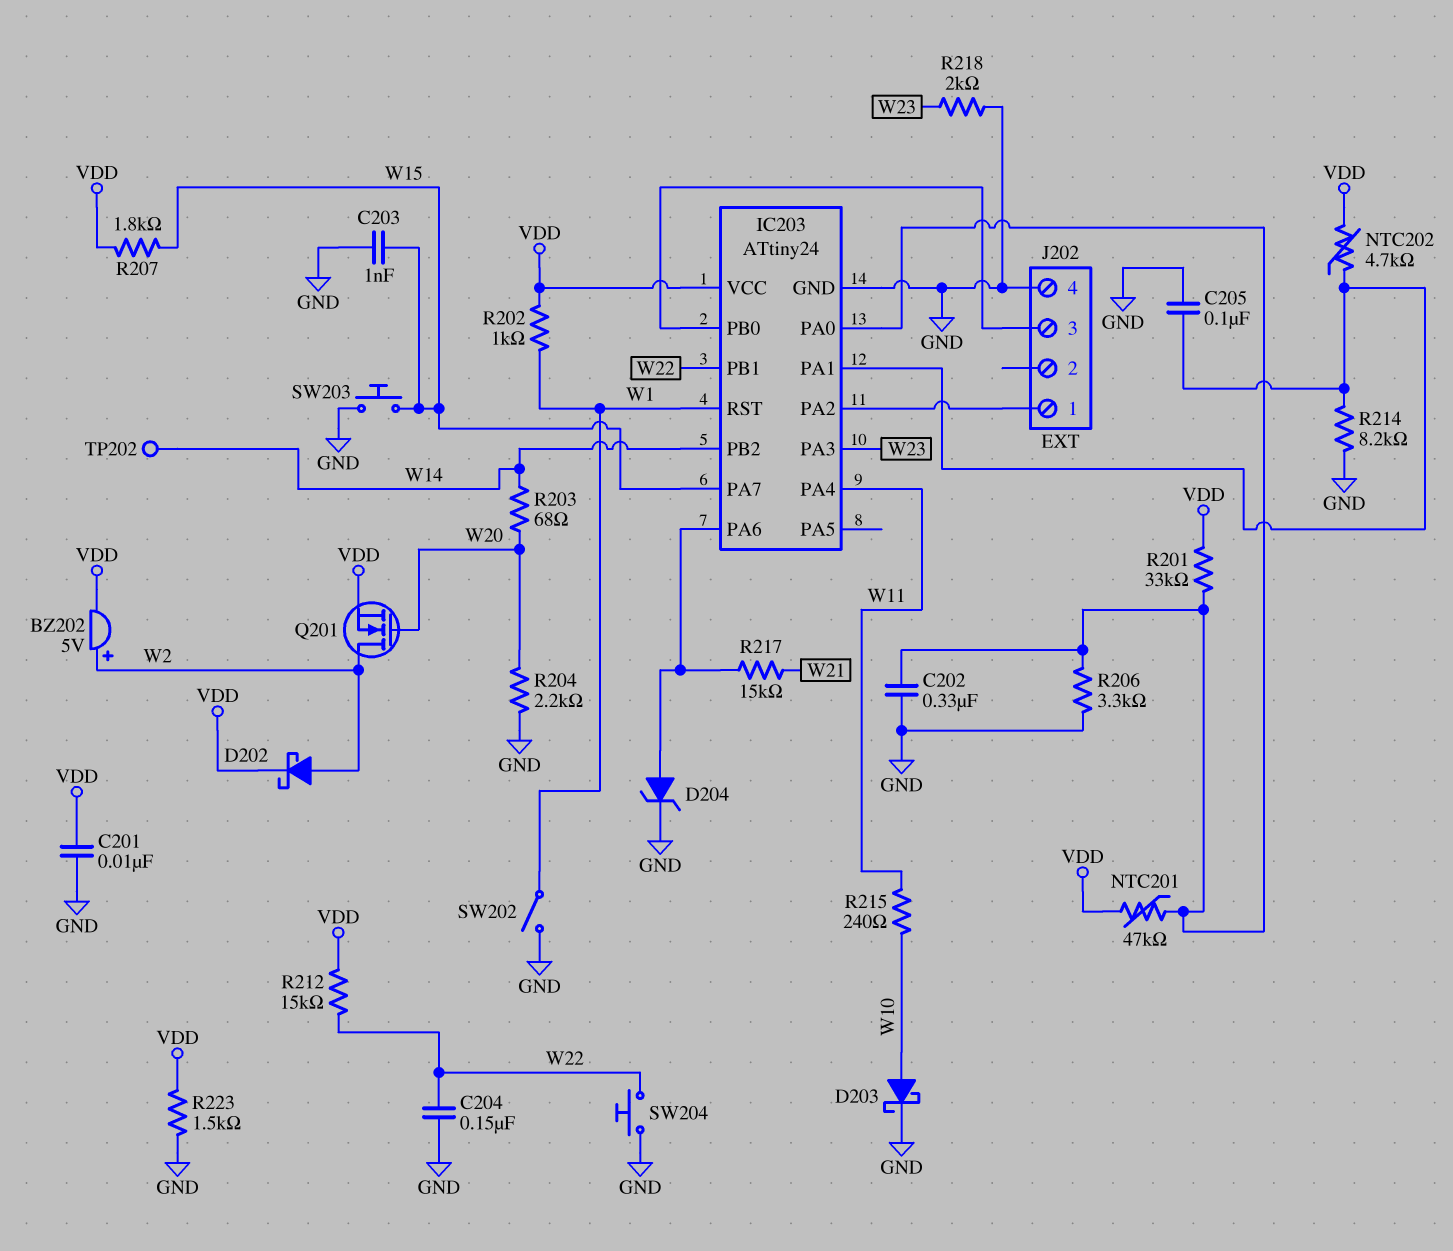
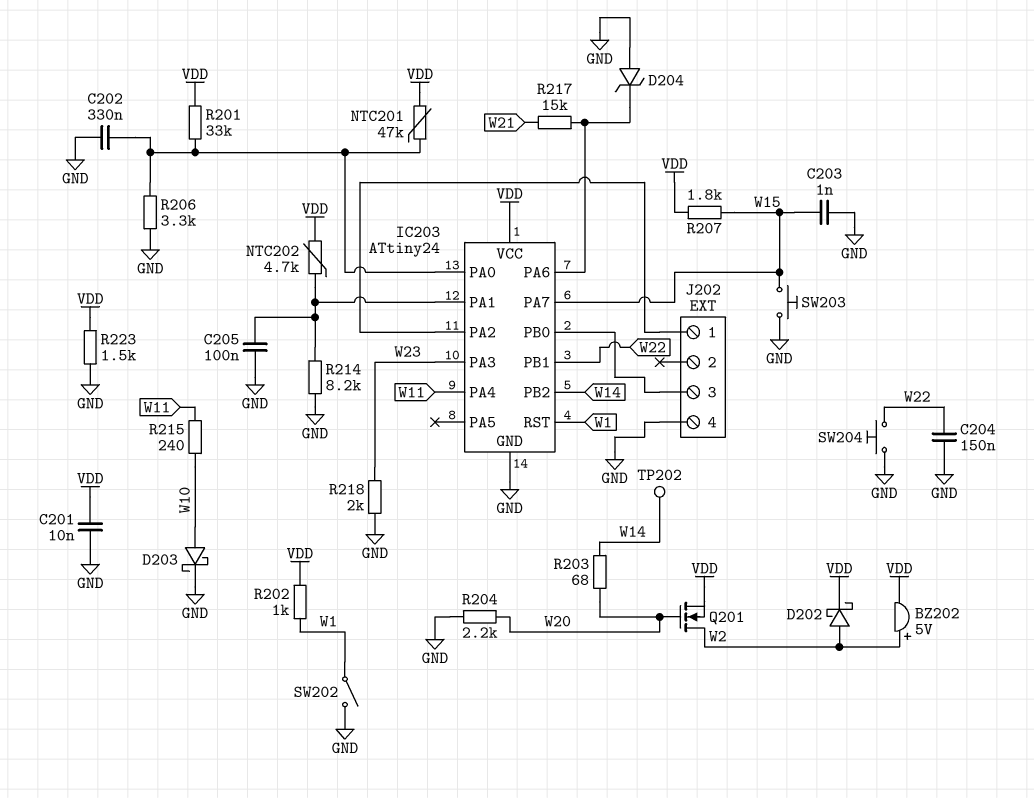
D204: zener (A IC203/PA6, K GND) -> zener (A GND, K IC203/PA6)
R212: 15k (VDD, W22) -> none

